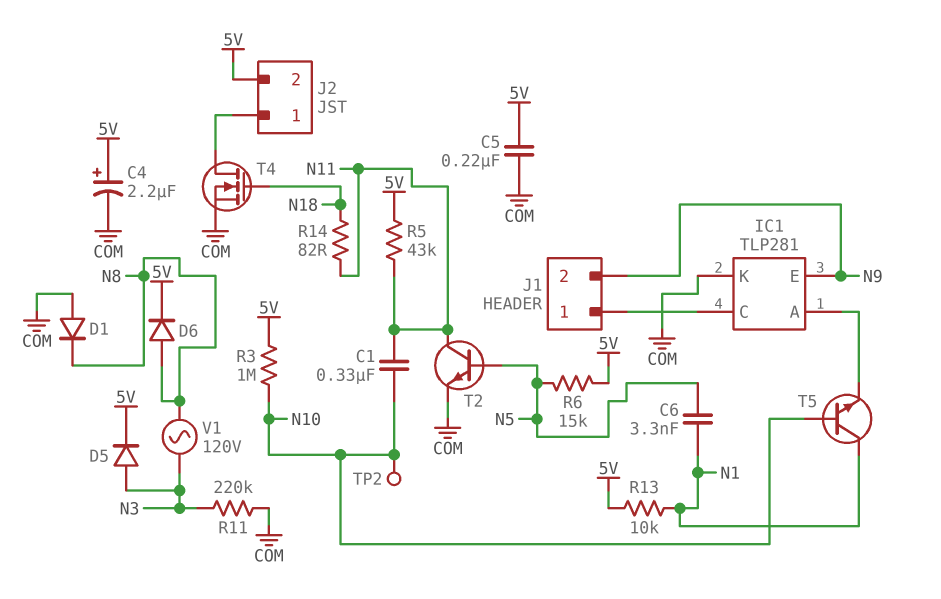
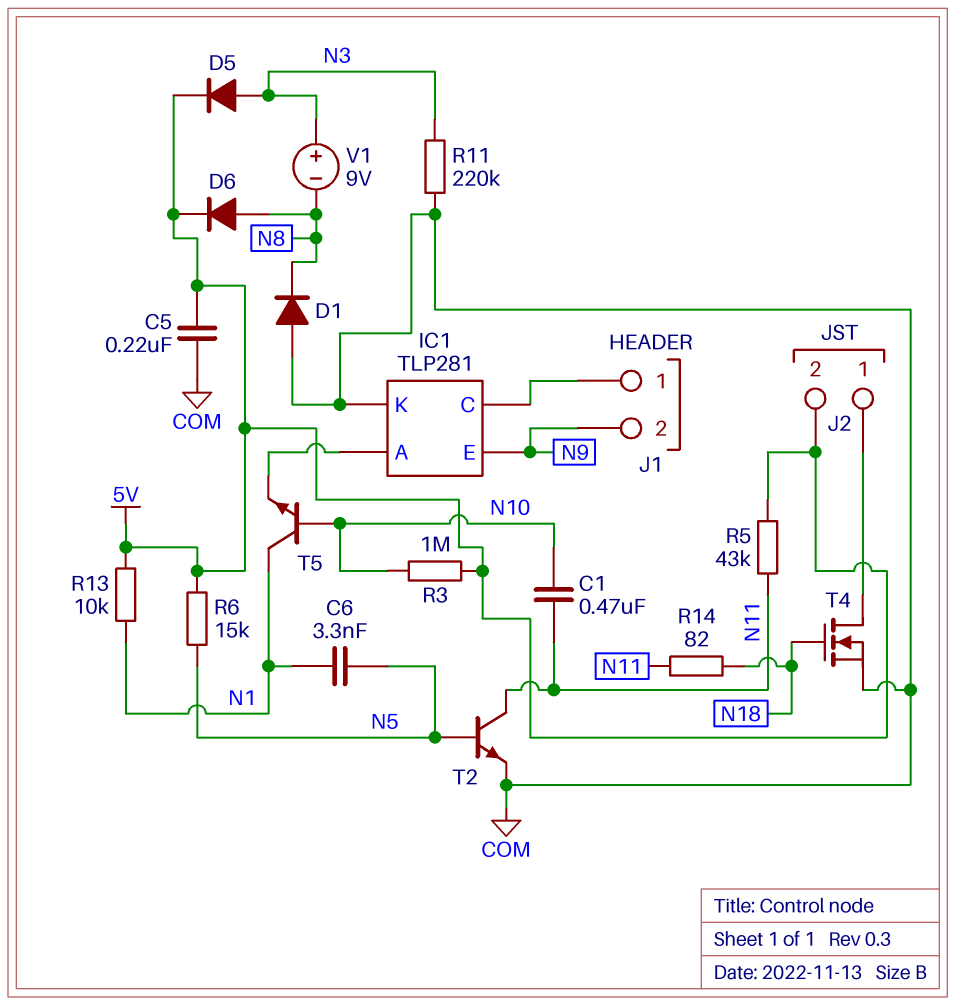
C1: 330nF (N10, N11) -> 470nF (N10, N11)
C4: 2.2uF (plus 5V, minus COM) -> none
TP2: test point (N10) -> none
V1: AC 120V (N3, N8) -> 9V (plus N3, minus N8)

